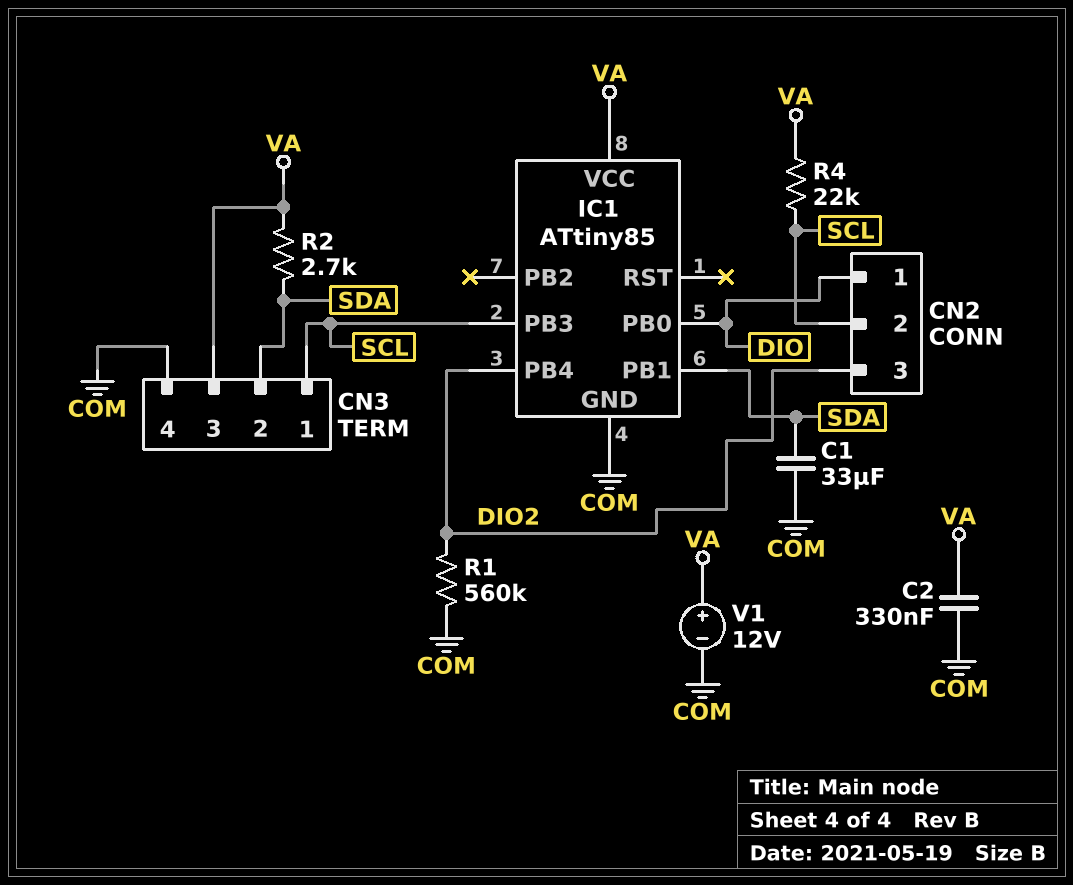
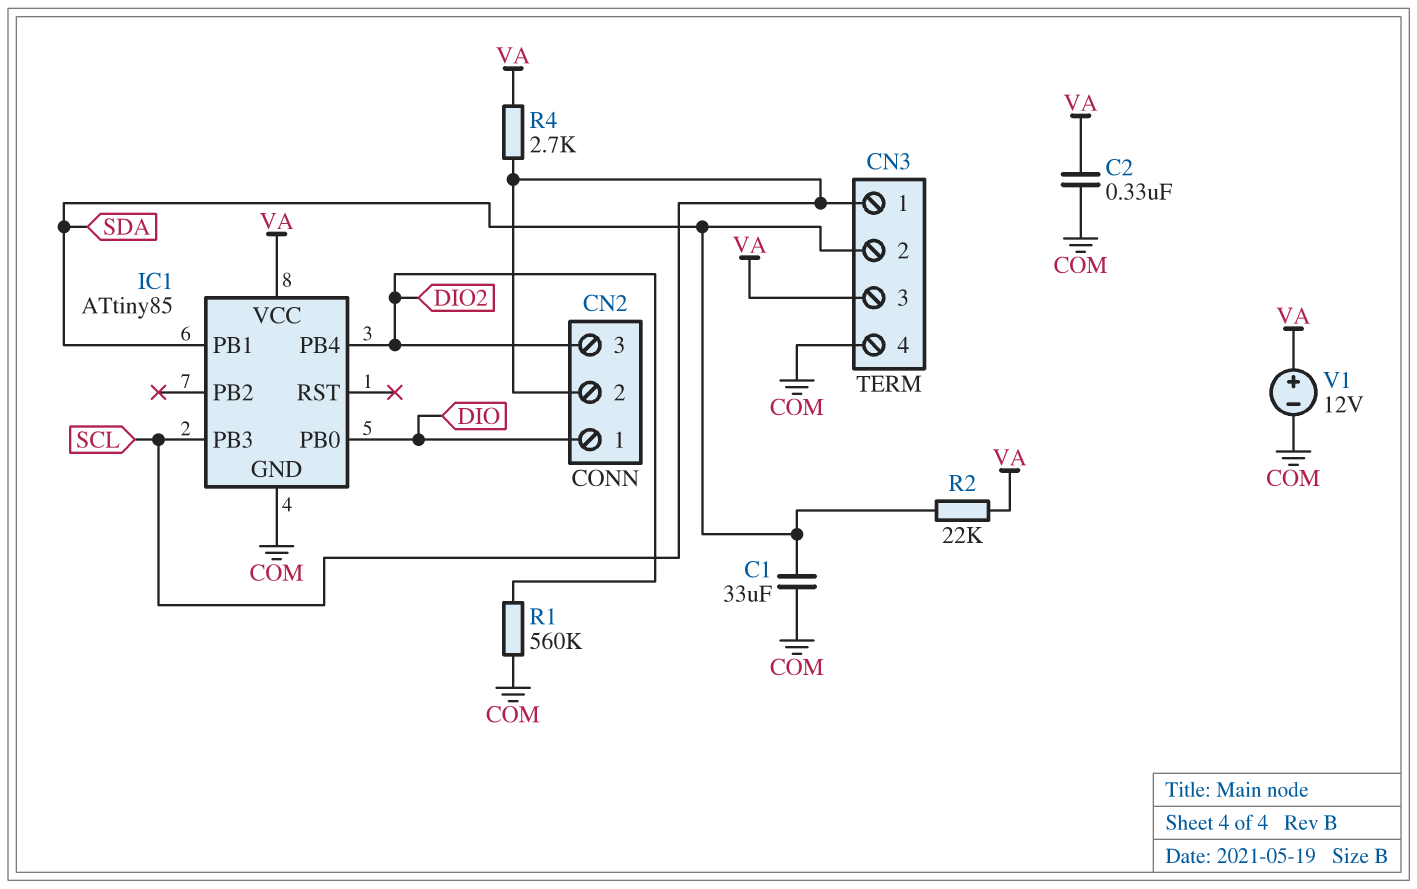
R2: 2.7k (SDA, VA) -> 22k (SDA, VA)
R4: 22k (SCL, VA) -> 2.7k (SCL, VA)

